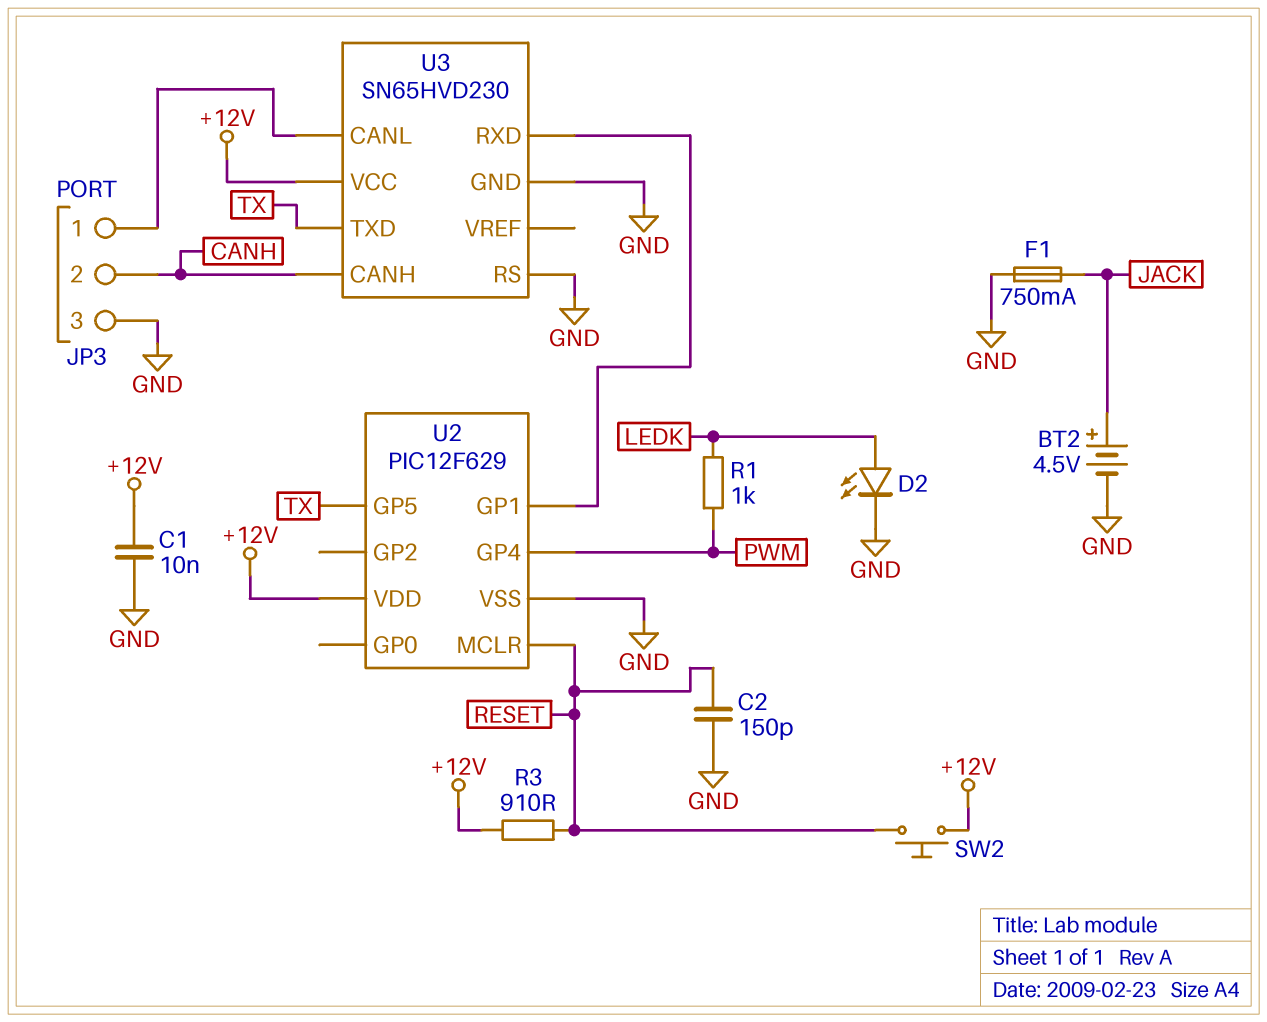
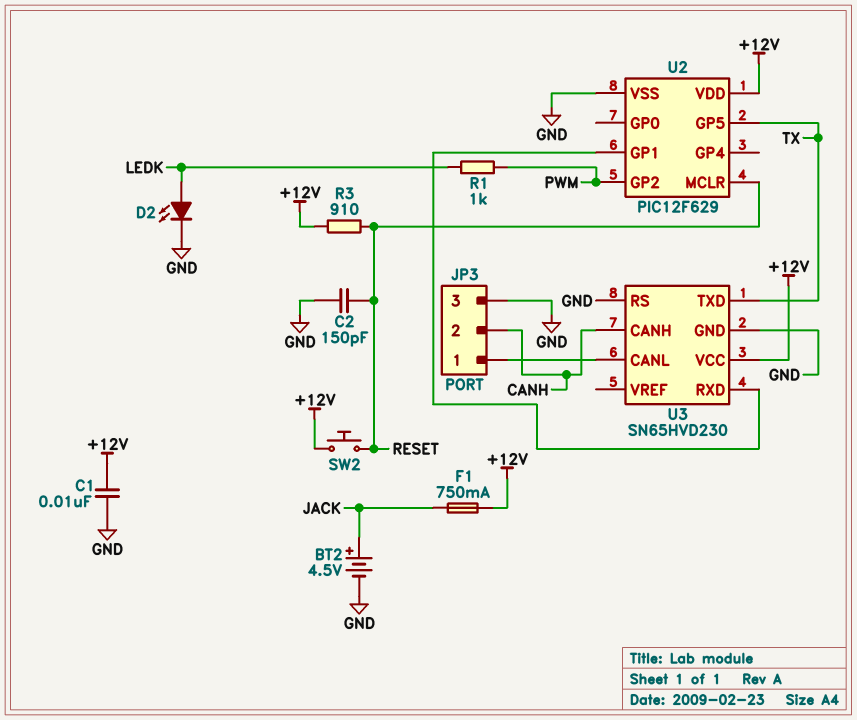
F1: 750mA (GND, JACK) -> 750mA (+12V, JACK)
U2 pin GP2: none -> PWM
U2 pin GP4: PWM -> none

